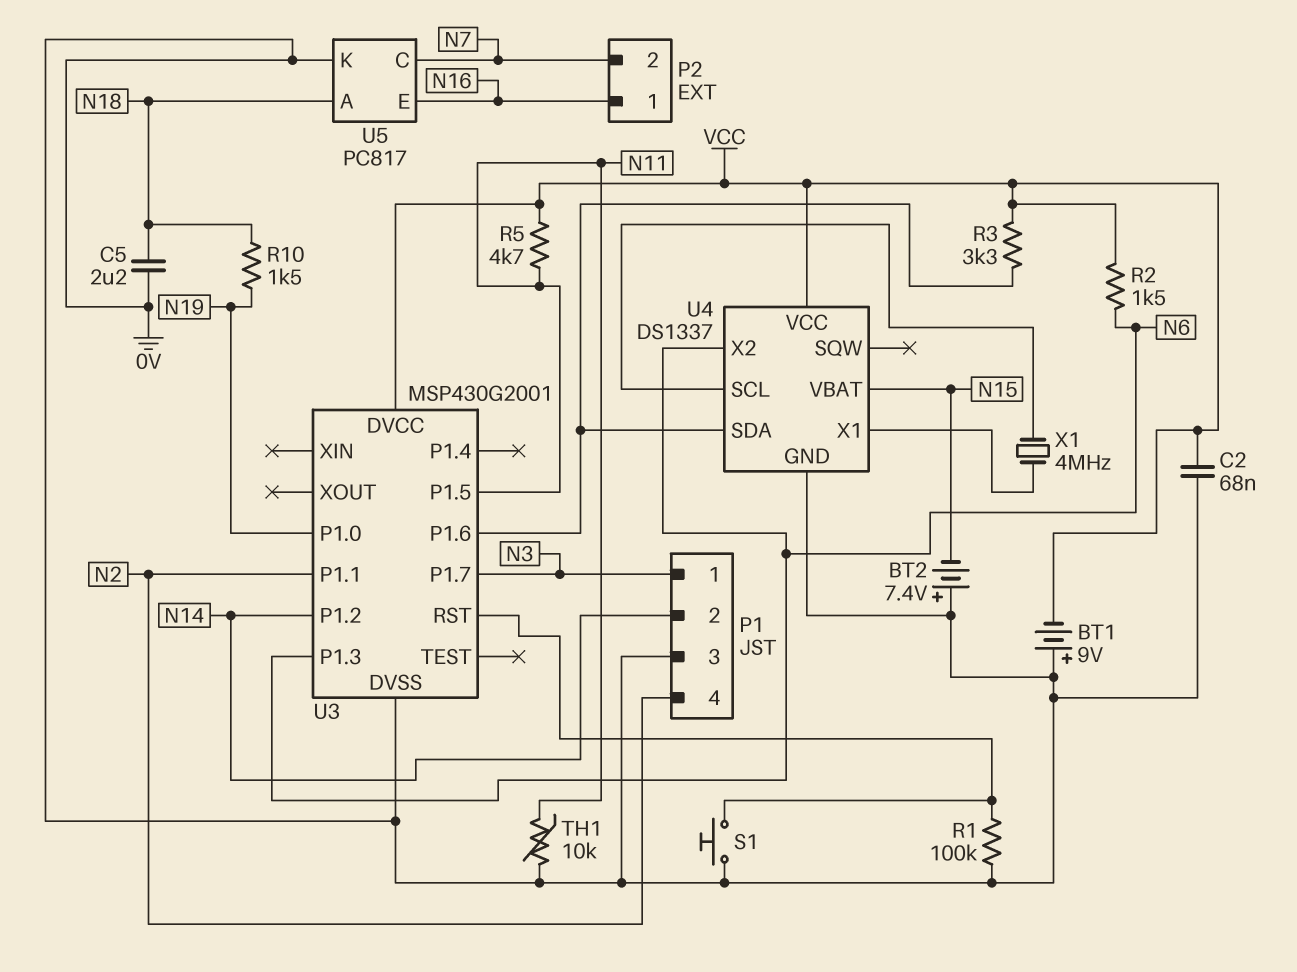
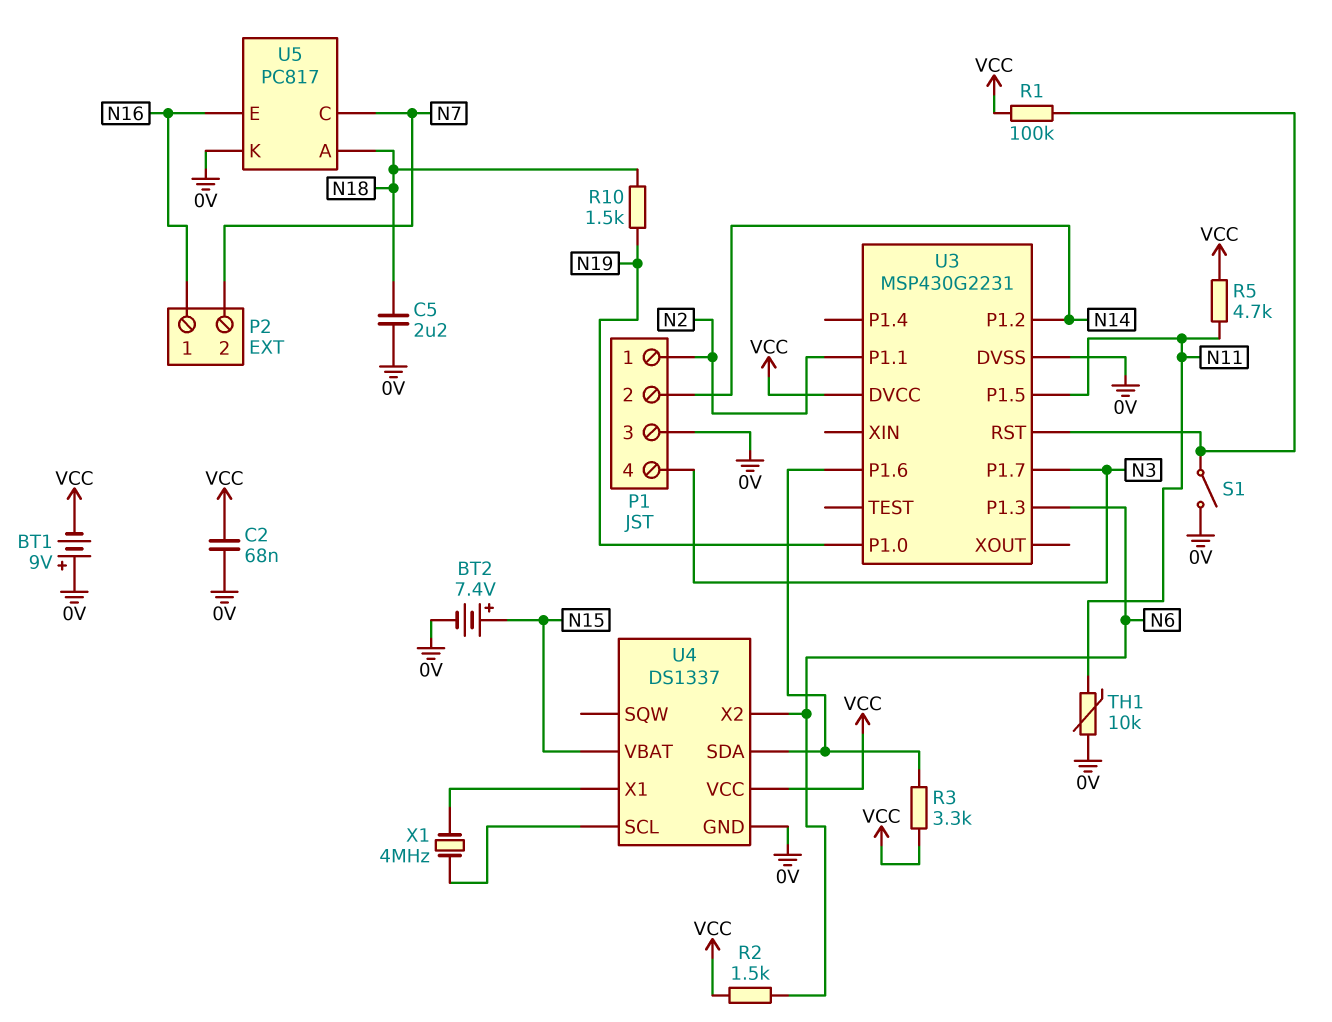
BT2: 7.4V (plus 0V, minus N15) -> 7.4V (plus N15, minus 0V)
P1 pin 1: N3 -> N2
P1 pin 4: N2 -> N3
R1: 100k (0V, U3/RST) -> 100k (U3/RST, VCC)
S1: button (0V, U3/RST) -> switch (0V, U3/RST)
U3: MSP430G2001 -> MSP430G2231

